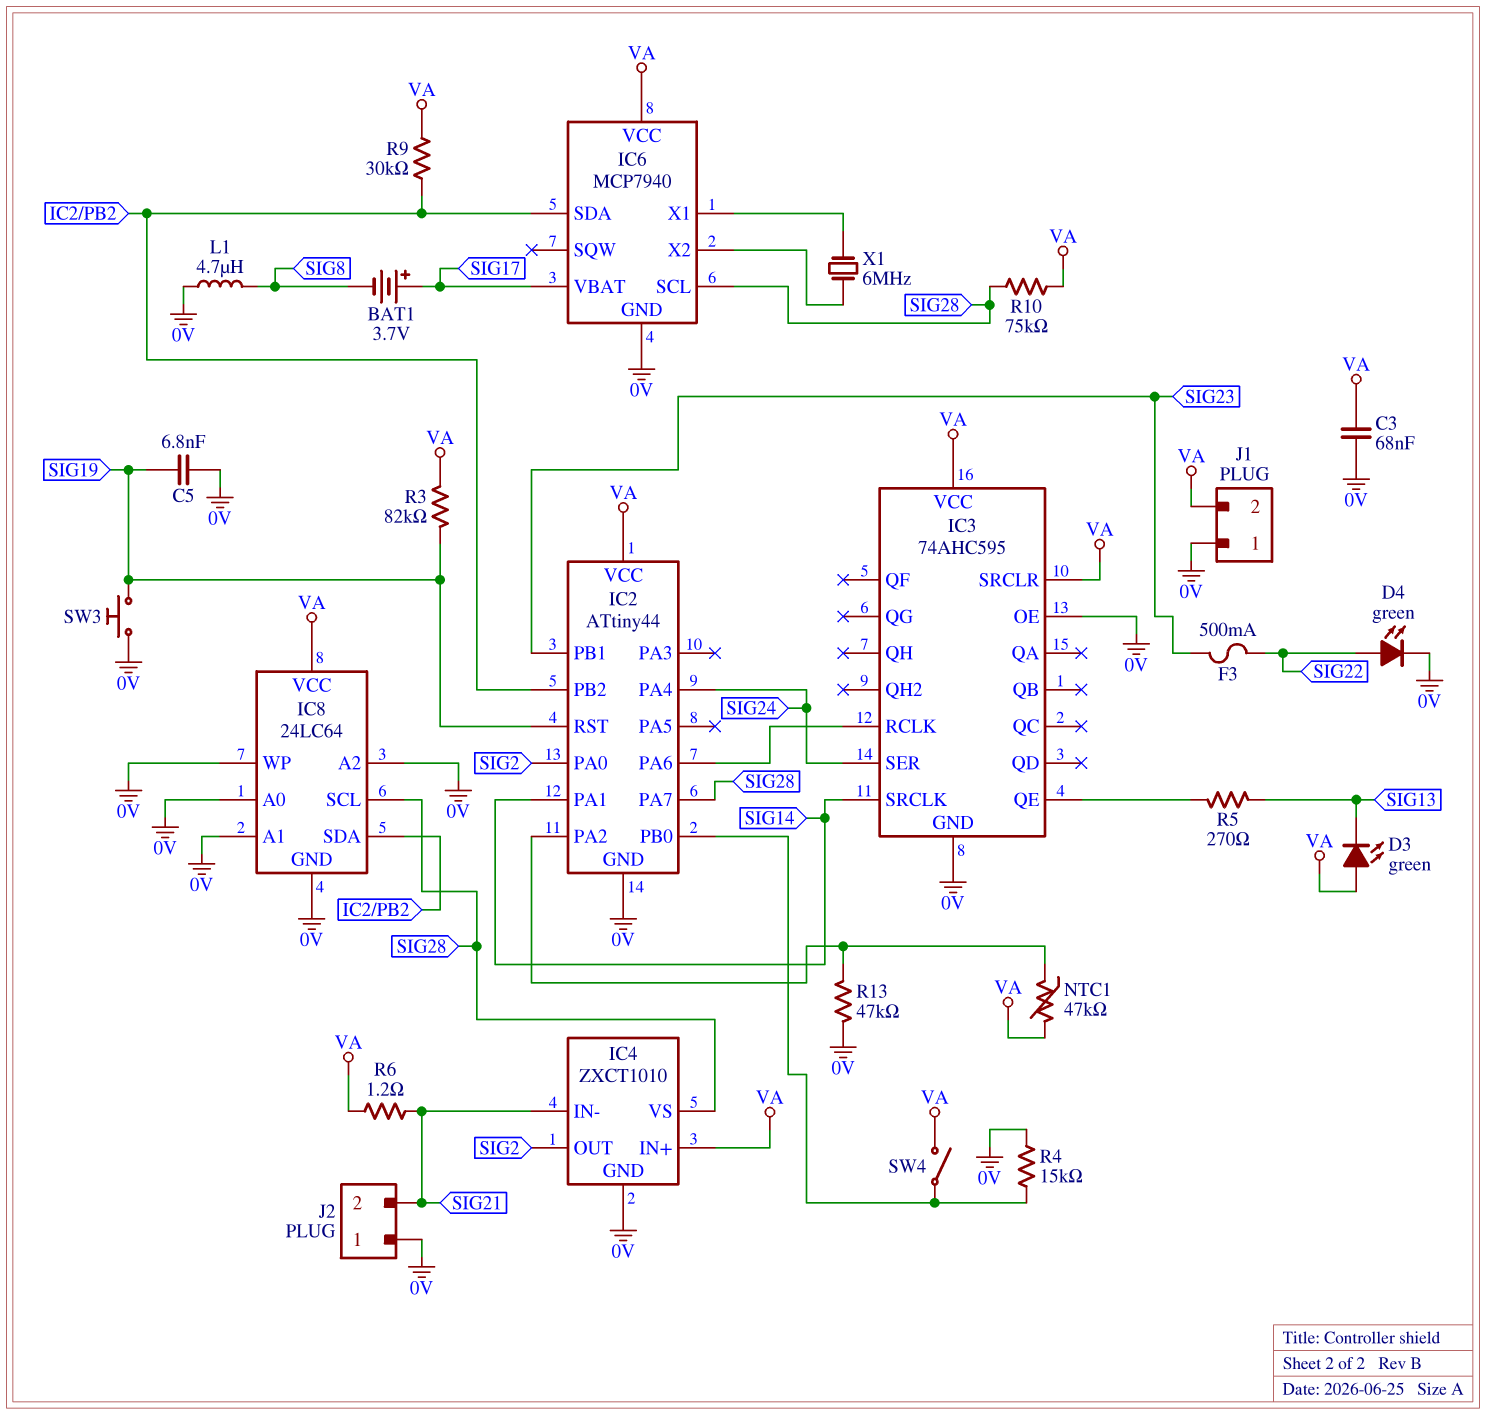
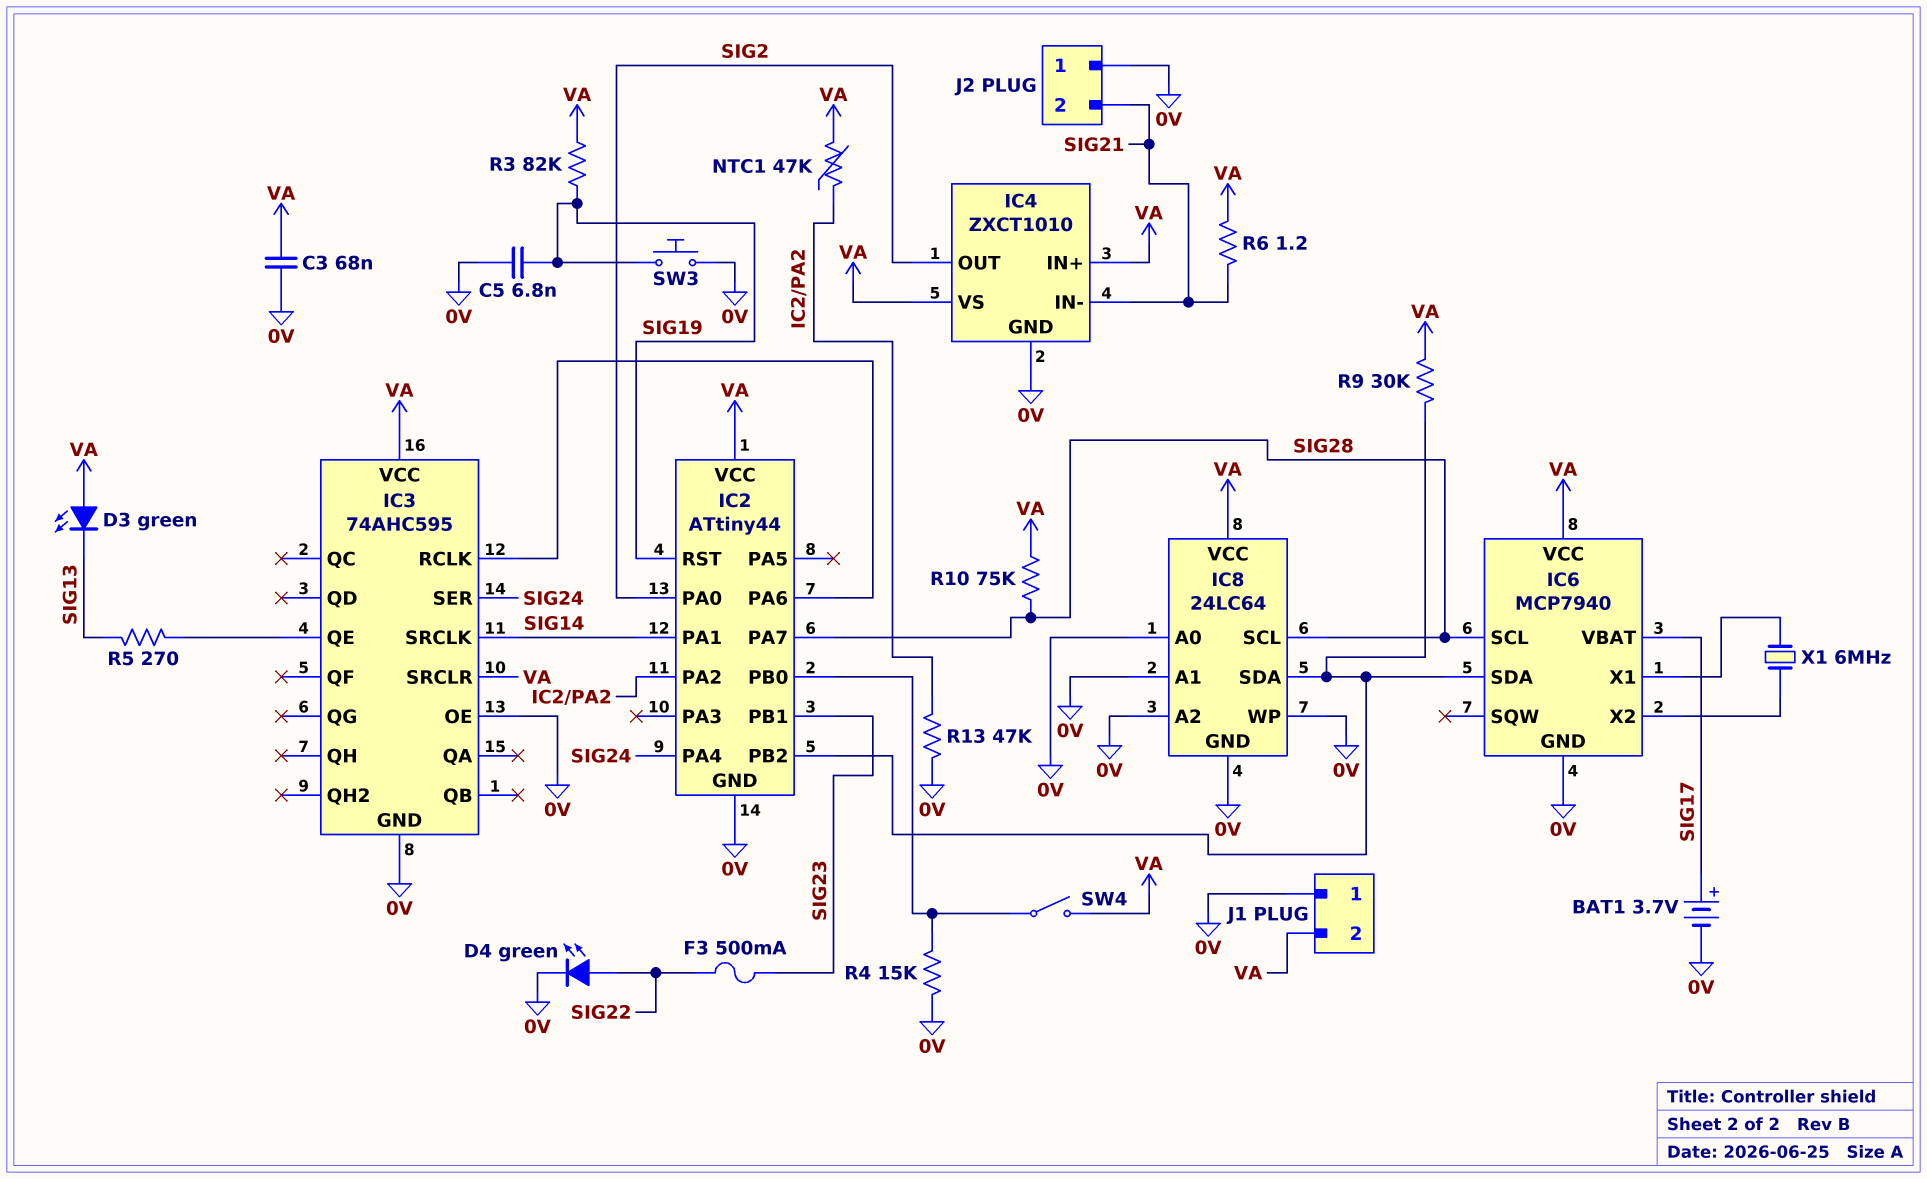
BAT1: 3.7V (plus SIG17, minus SIG8) -> 3.7V (plus SIG17, minus 0V)
IC4 pin VS: SIG28 -> VA
L1: 4.7uH (0V, SIG8) -> none

